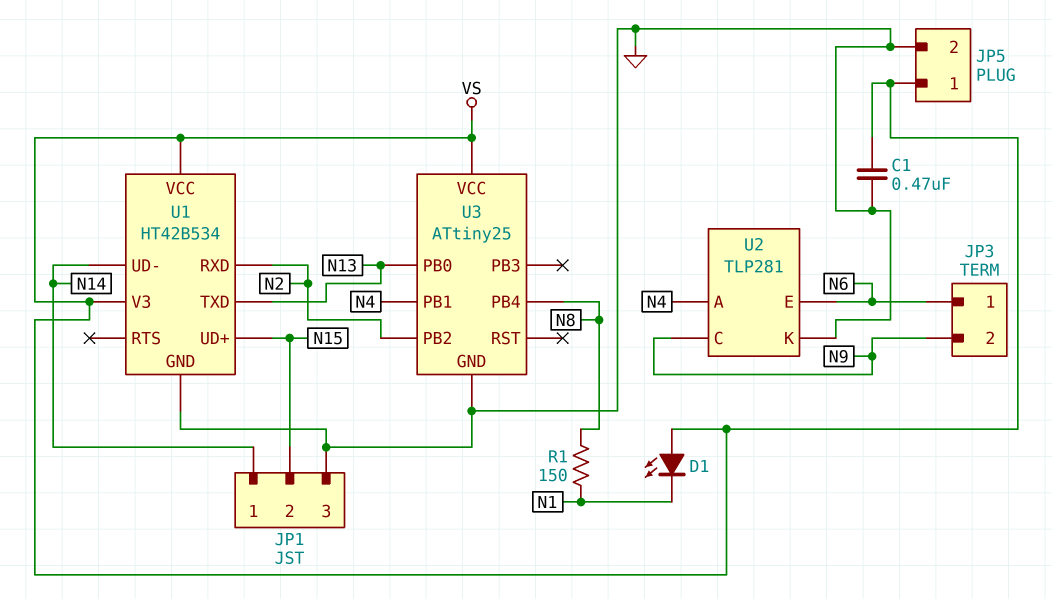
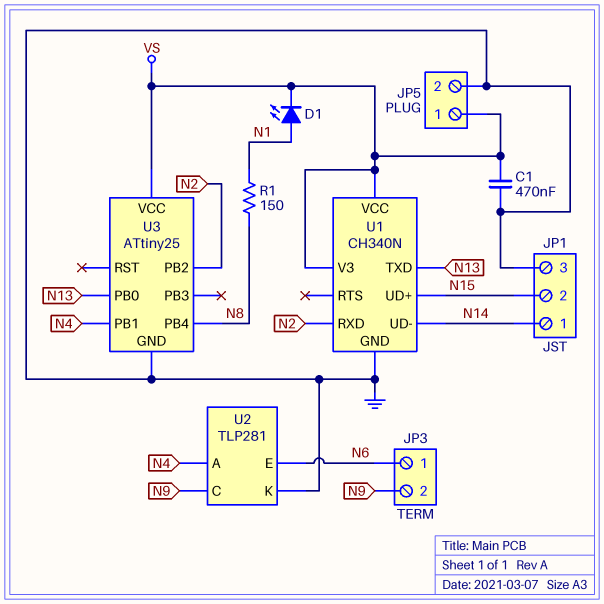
D1: LED (A VS, K N1) -> LED (A N1, K VS)
U1: HT42B534 -> CH340N

